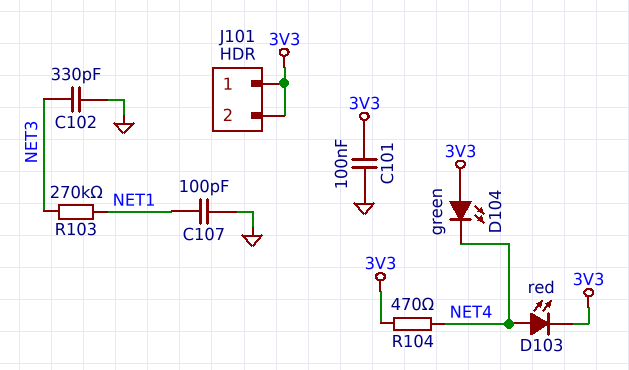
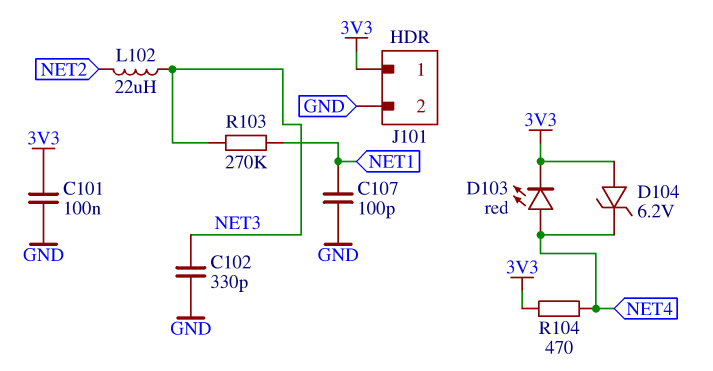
D104: LED green (A 3V3, K NET4) -> zener 6.2V (A 3V3, K NET4)
J101 pin 2: 3V3 -> GND
L102: none -> 22uH (NET2, NET3)

